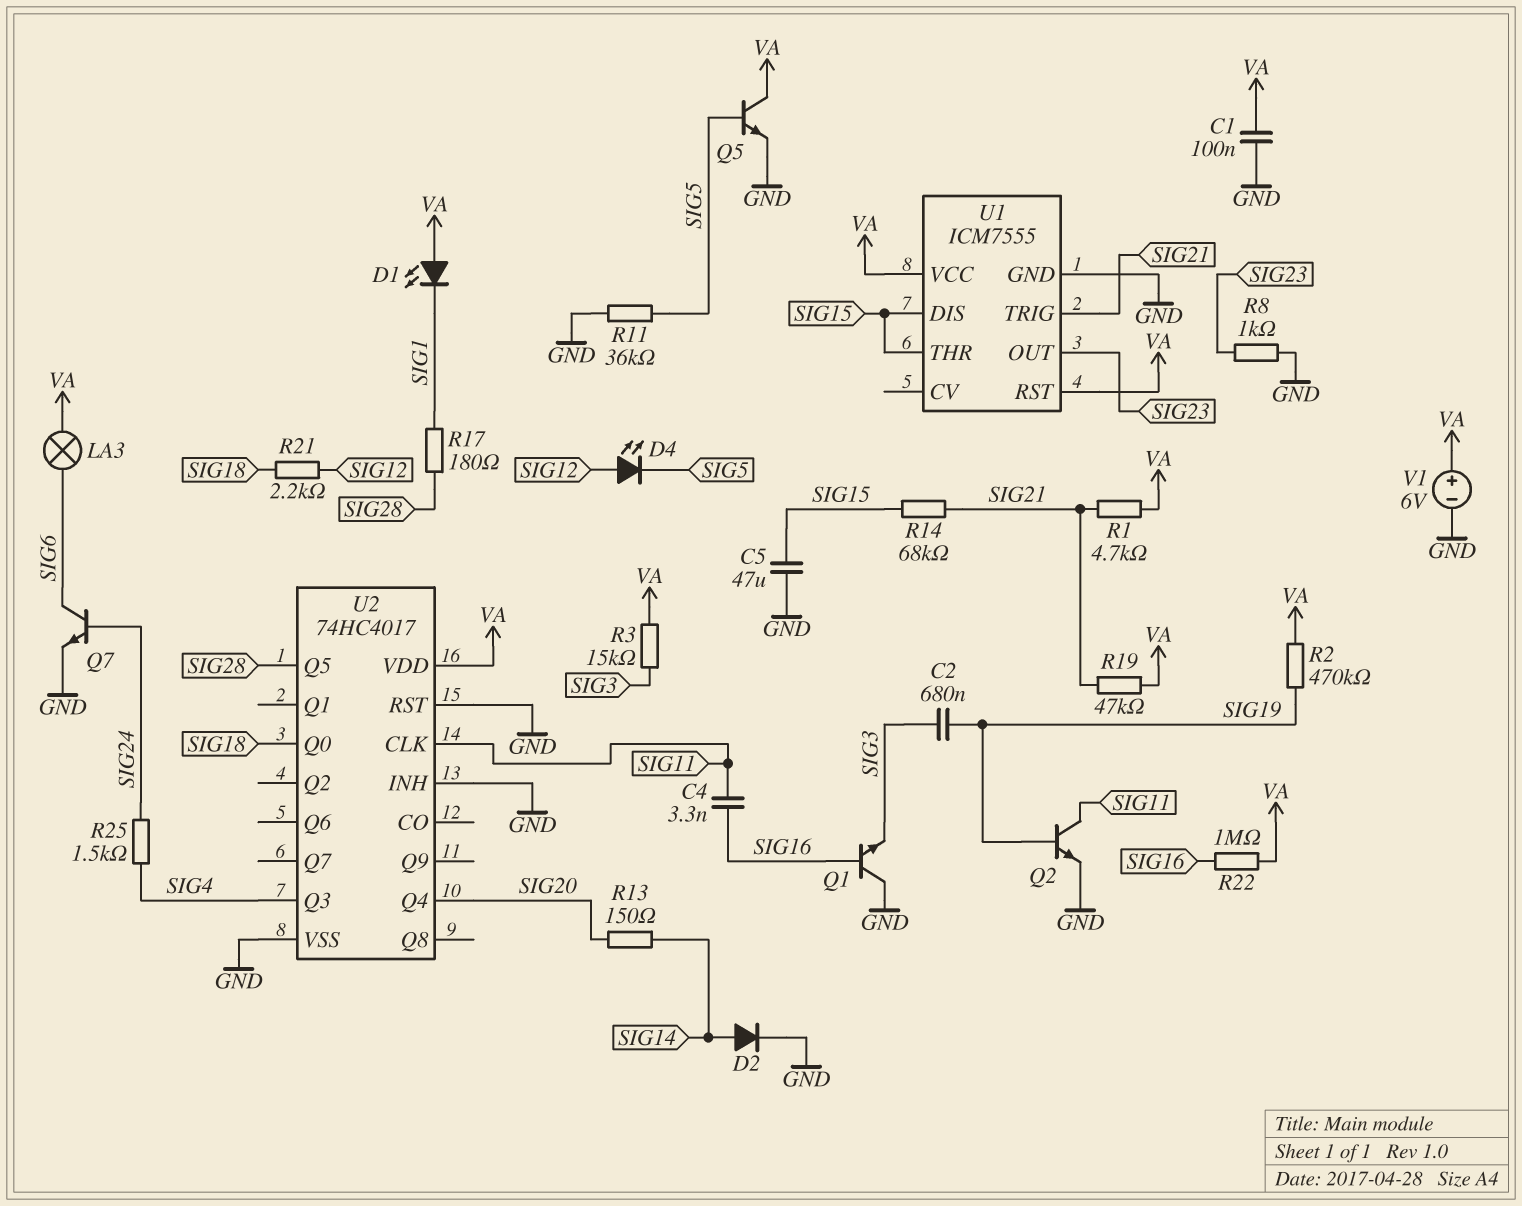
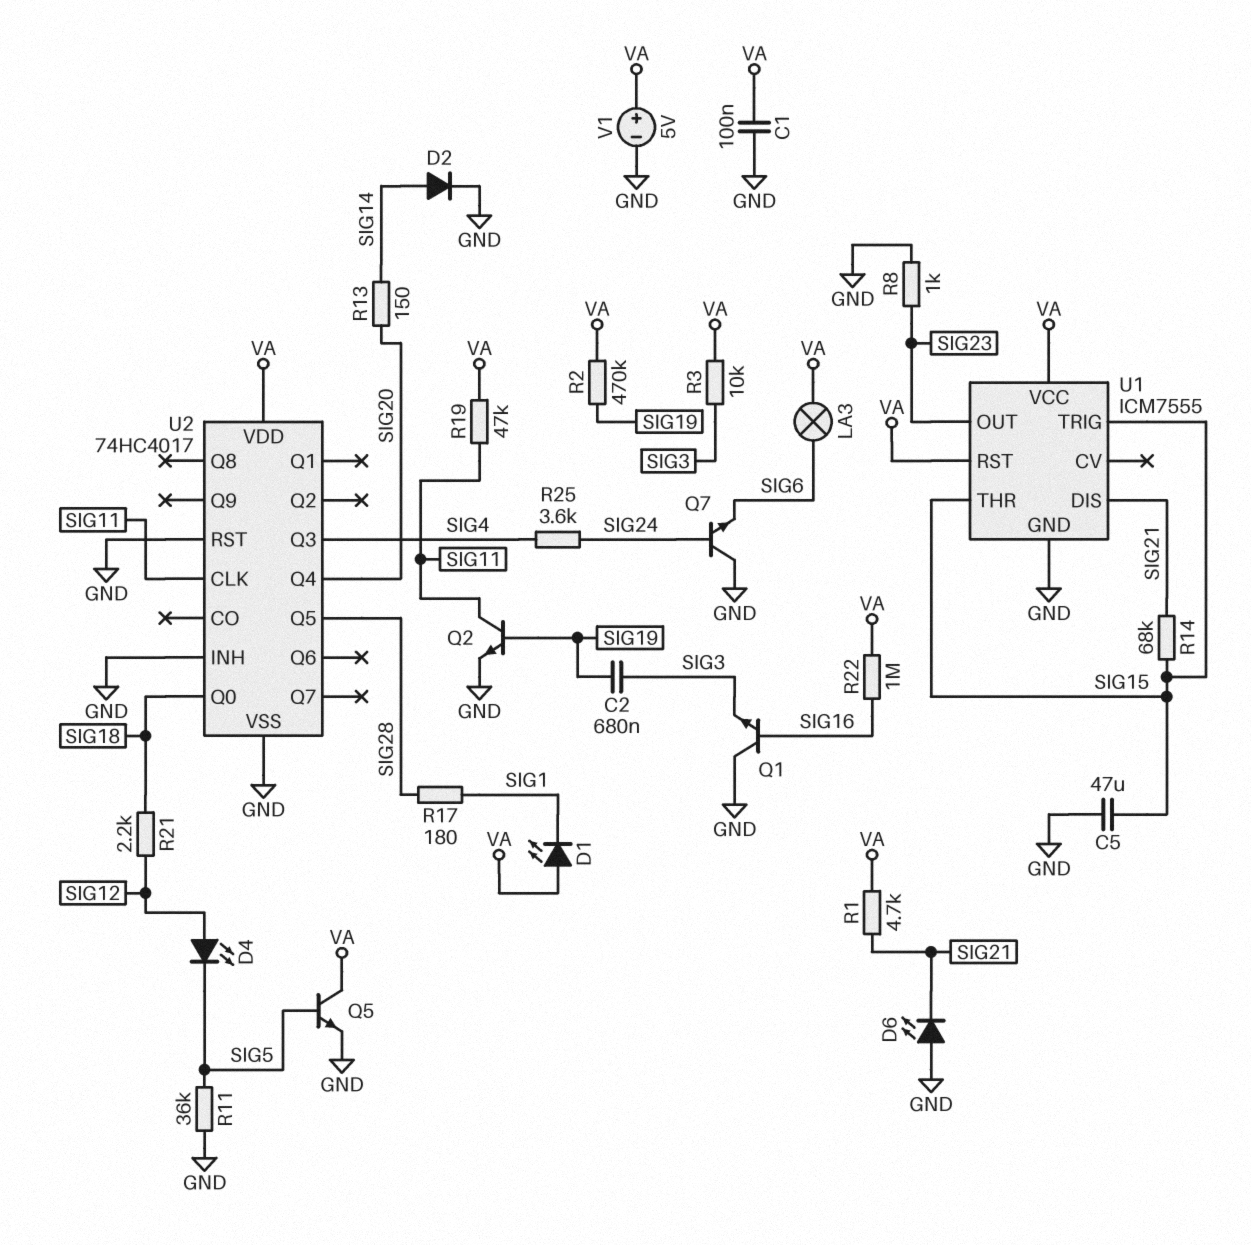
C4: 3.3nF (SIG11, SIG16) -> none
D6: none -> LED (A GND, K SIG21)
Q7: NPN (B SIG24, C SIG6, E GND) -> NPN (B SIG24, C GND, E SIG6)
R3: 15k (SIG3, VA) -> 10k (SIG3, VA)
R19: 47k (SIG21, VA) -> 47k (SIG11, VA)
R25: 1.5k (SIG4, SIG24) -> 3.6k (SIG4, SIG24)
U1 pin DIS: SIG15 -> SIG21
U1 pin TRIG: SIG21 -> SIG15
V1: 6V (plus VA, minus GND) -> 5V (plus VA, minus GND)

